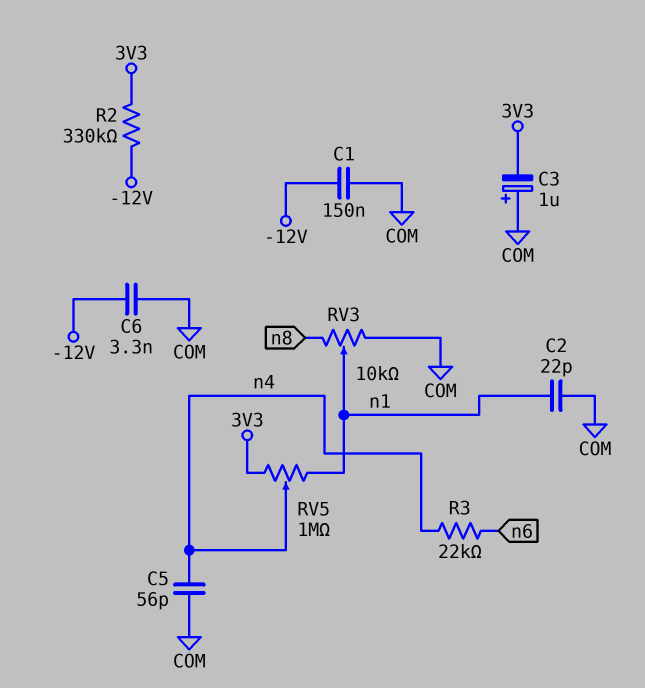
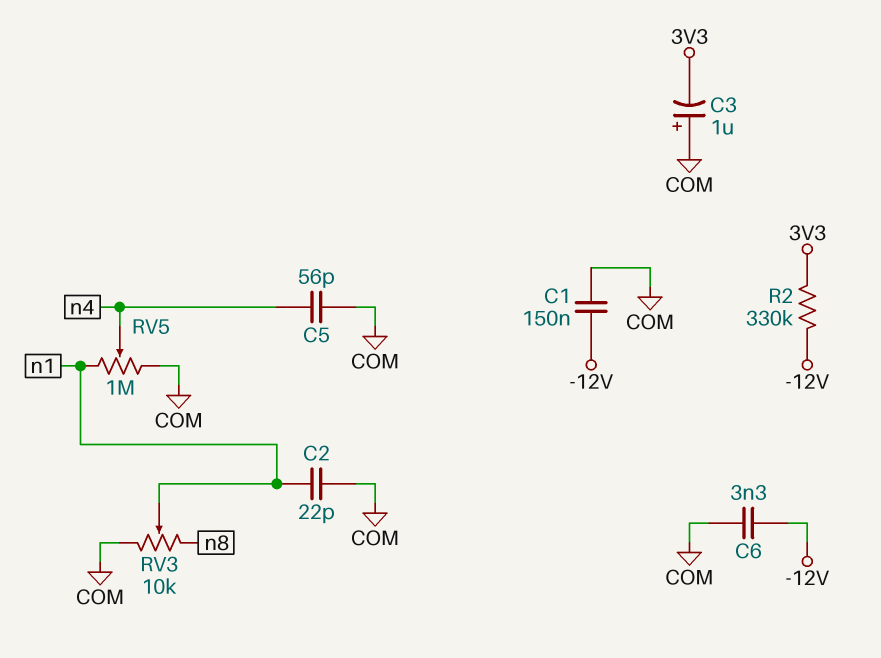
R3: 22k (n4, n6) -> none
RV5: 1M (3V3, n1, wiper n4) -> 1M (COM, n1, wiper n4)

